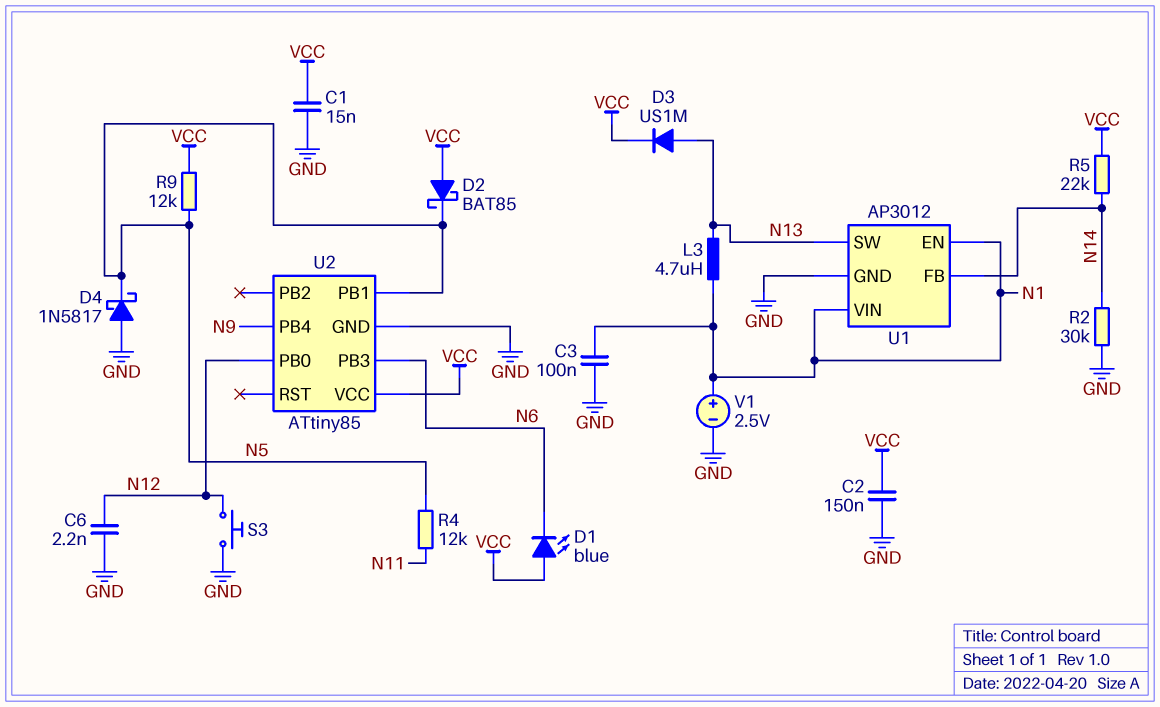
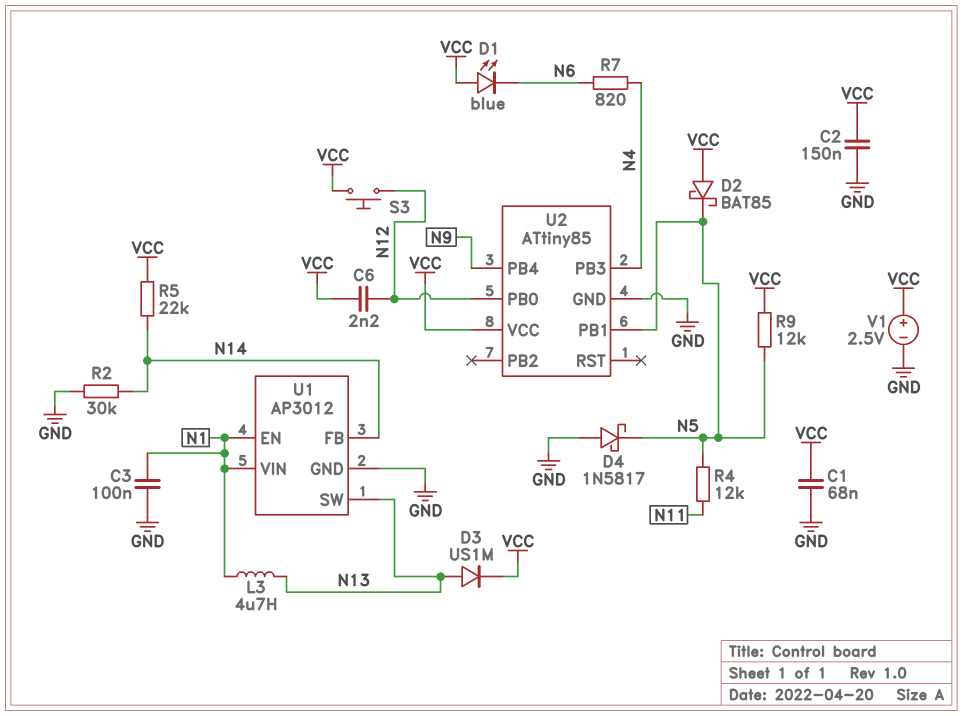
C1: 15nF (GND, VCC) -> 68nF (GND, VCC)
C6: 2.2nF (GND, N12) -> 2.2nF (N12, VCC)
R7: none -> 820 (N4, N6)
S3: button (GND, N12) -> button (N12, VCC)
U2 pin PB3: N6 -> N4
V1: 2.5V (plus N1, minus GND) -> 2.5V (plus VCC, minus GND)

